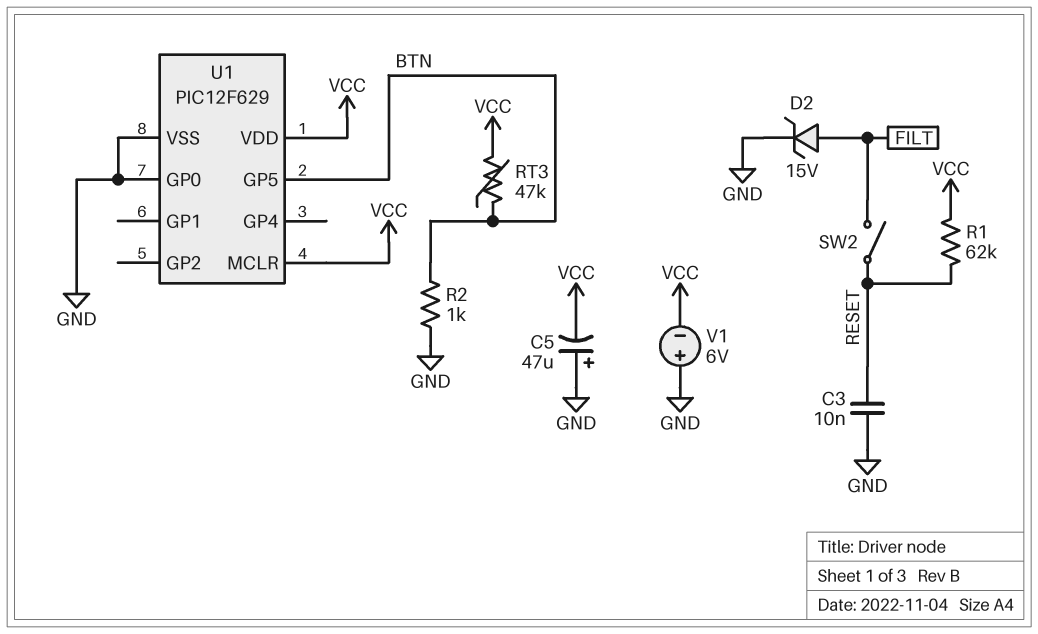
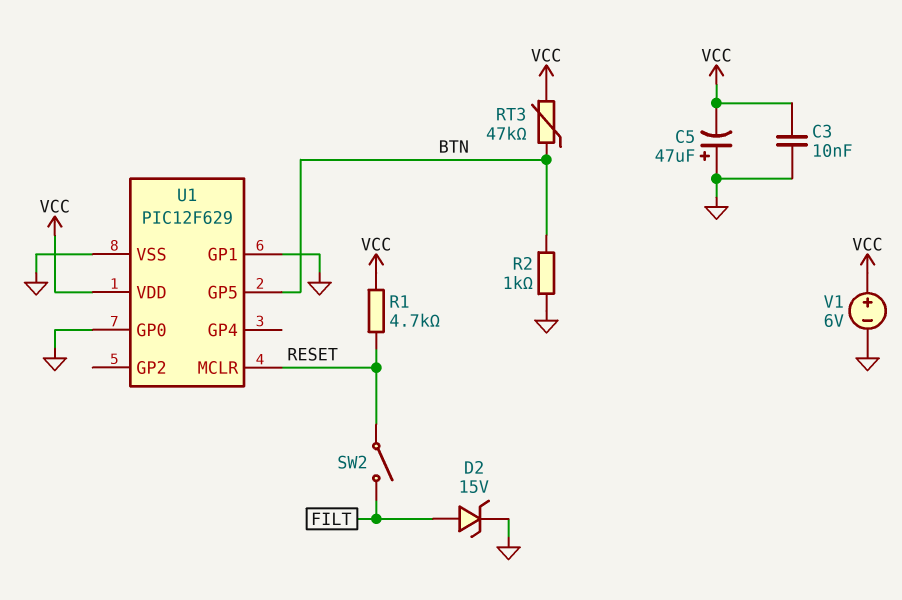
C3: 10nF (GND, RESET) -> 10nF (GND, VCC)
R1: 62k (RESET, VCC) -> 4.7k (RESET, VCC)
U1 pin GP1: none -> GND
U1 pin MCLR: VCC -> RESET
V1: 6V (plus GND, minus VCC) -> 6V (plus VCC, minus GND)

